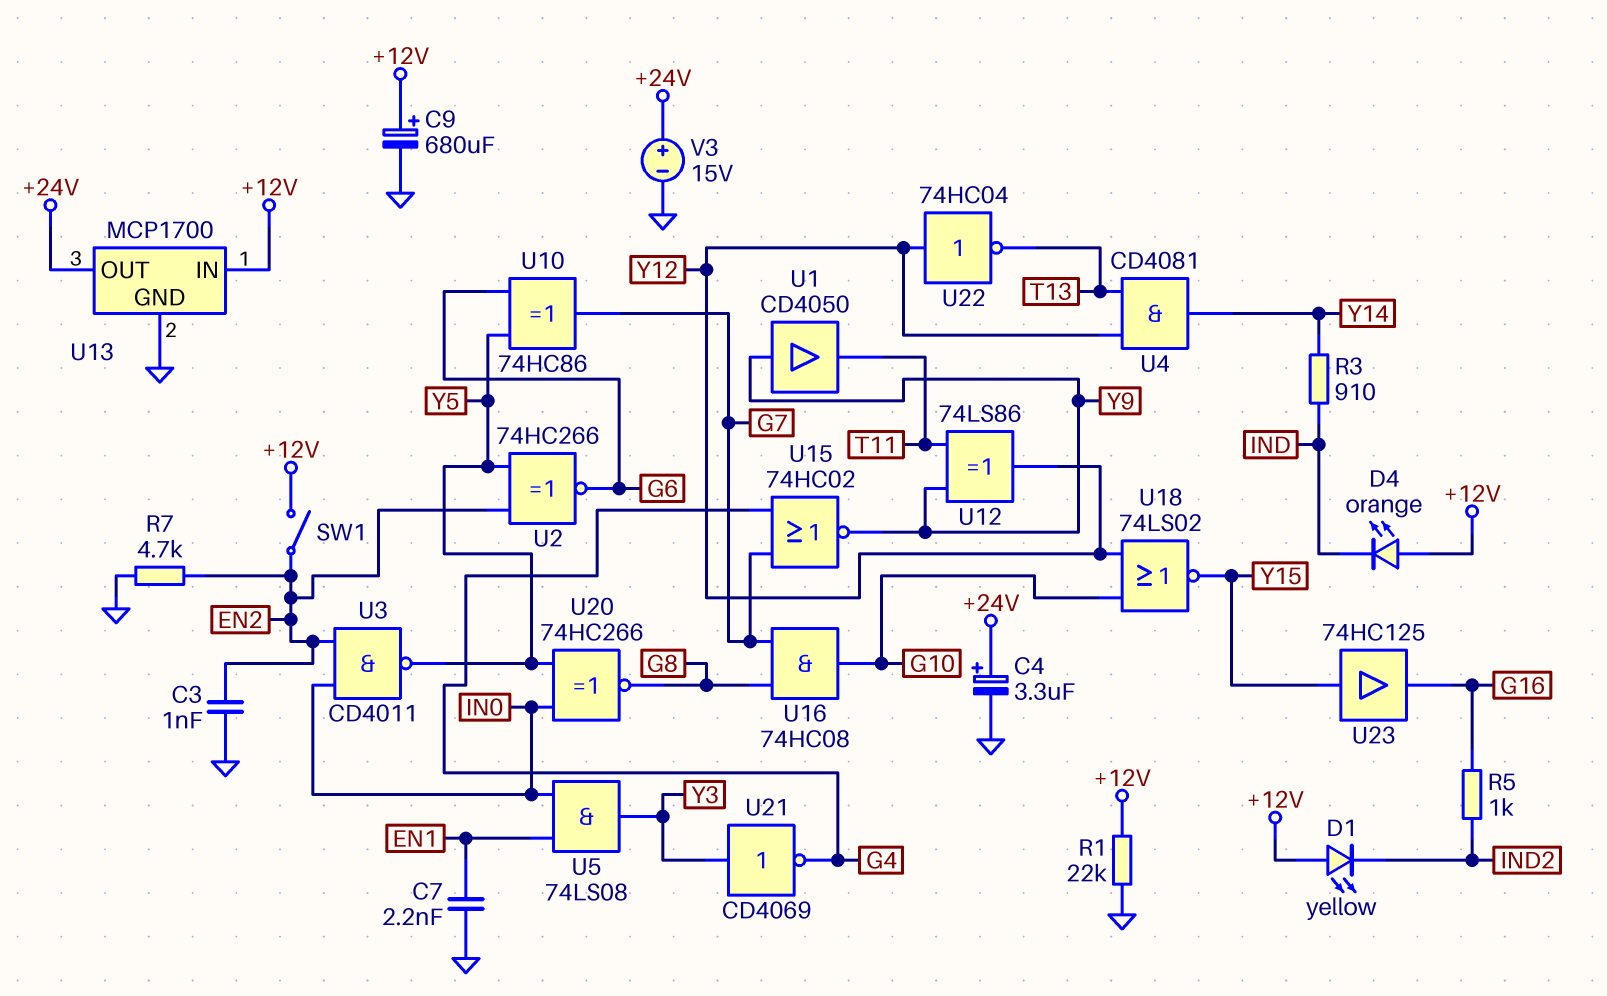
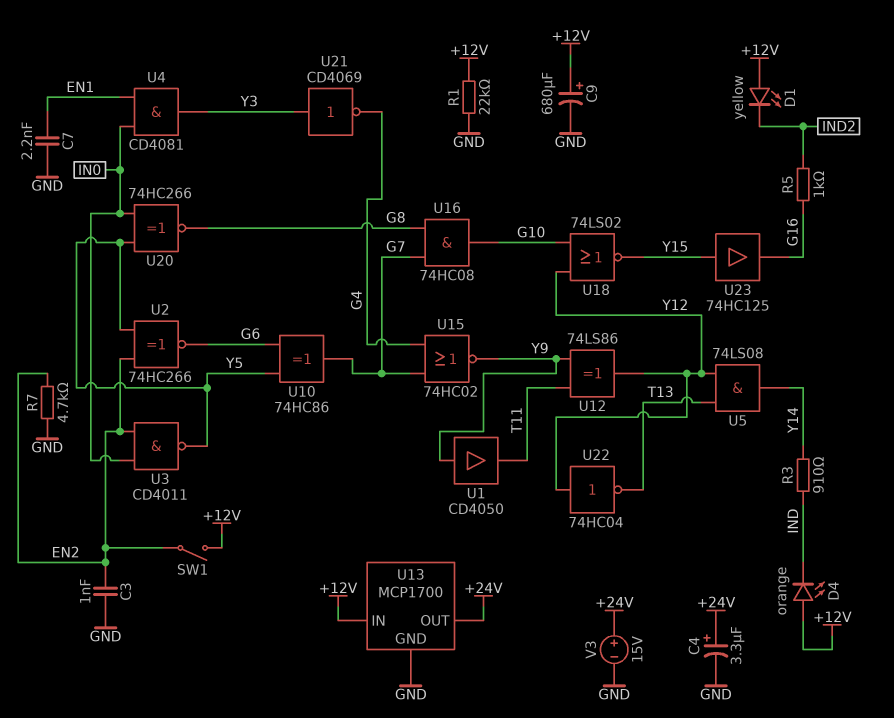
U4: AND CD4081 (in T13, in Y12, out Y14) -> AND CD4081 (in EN1, in IN0, out Y3)
U5: AND 74LS08 (in EN1, in IN0, out Y3) -> AND 74LS08 (in T13, in Y12, out Y14)

